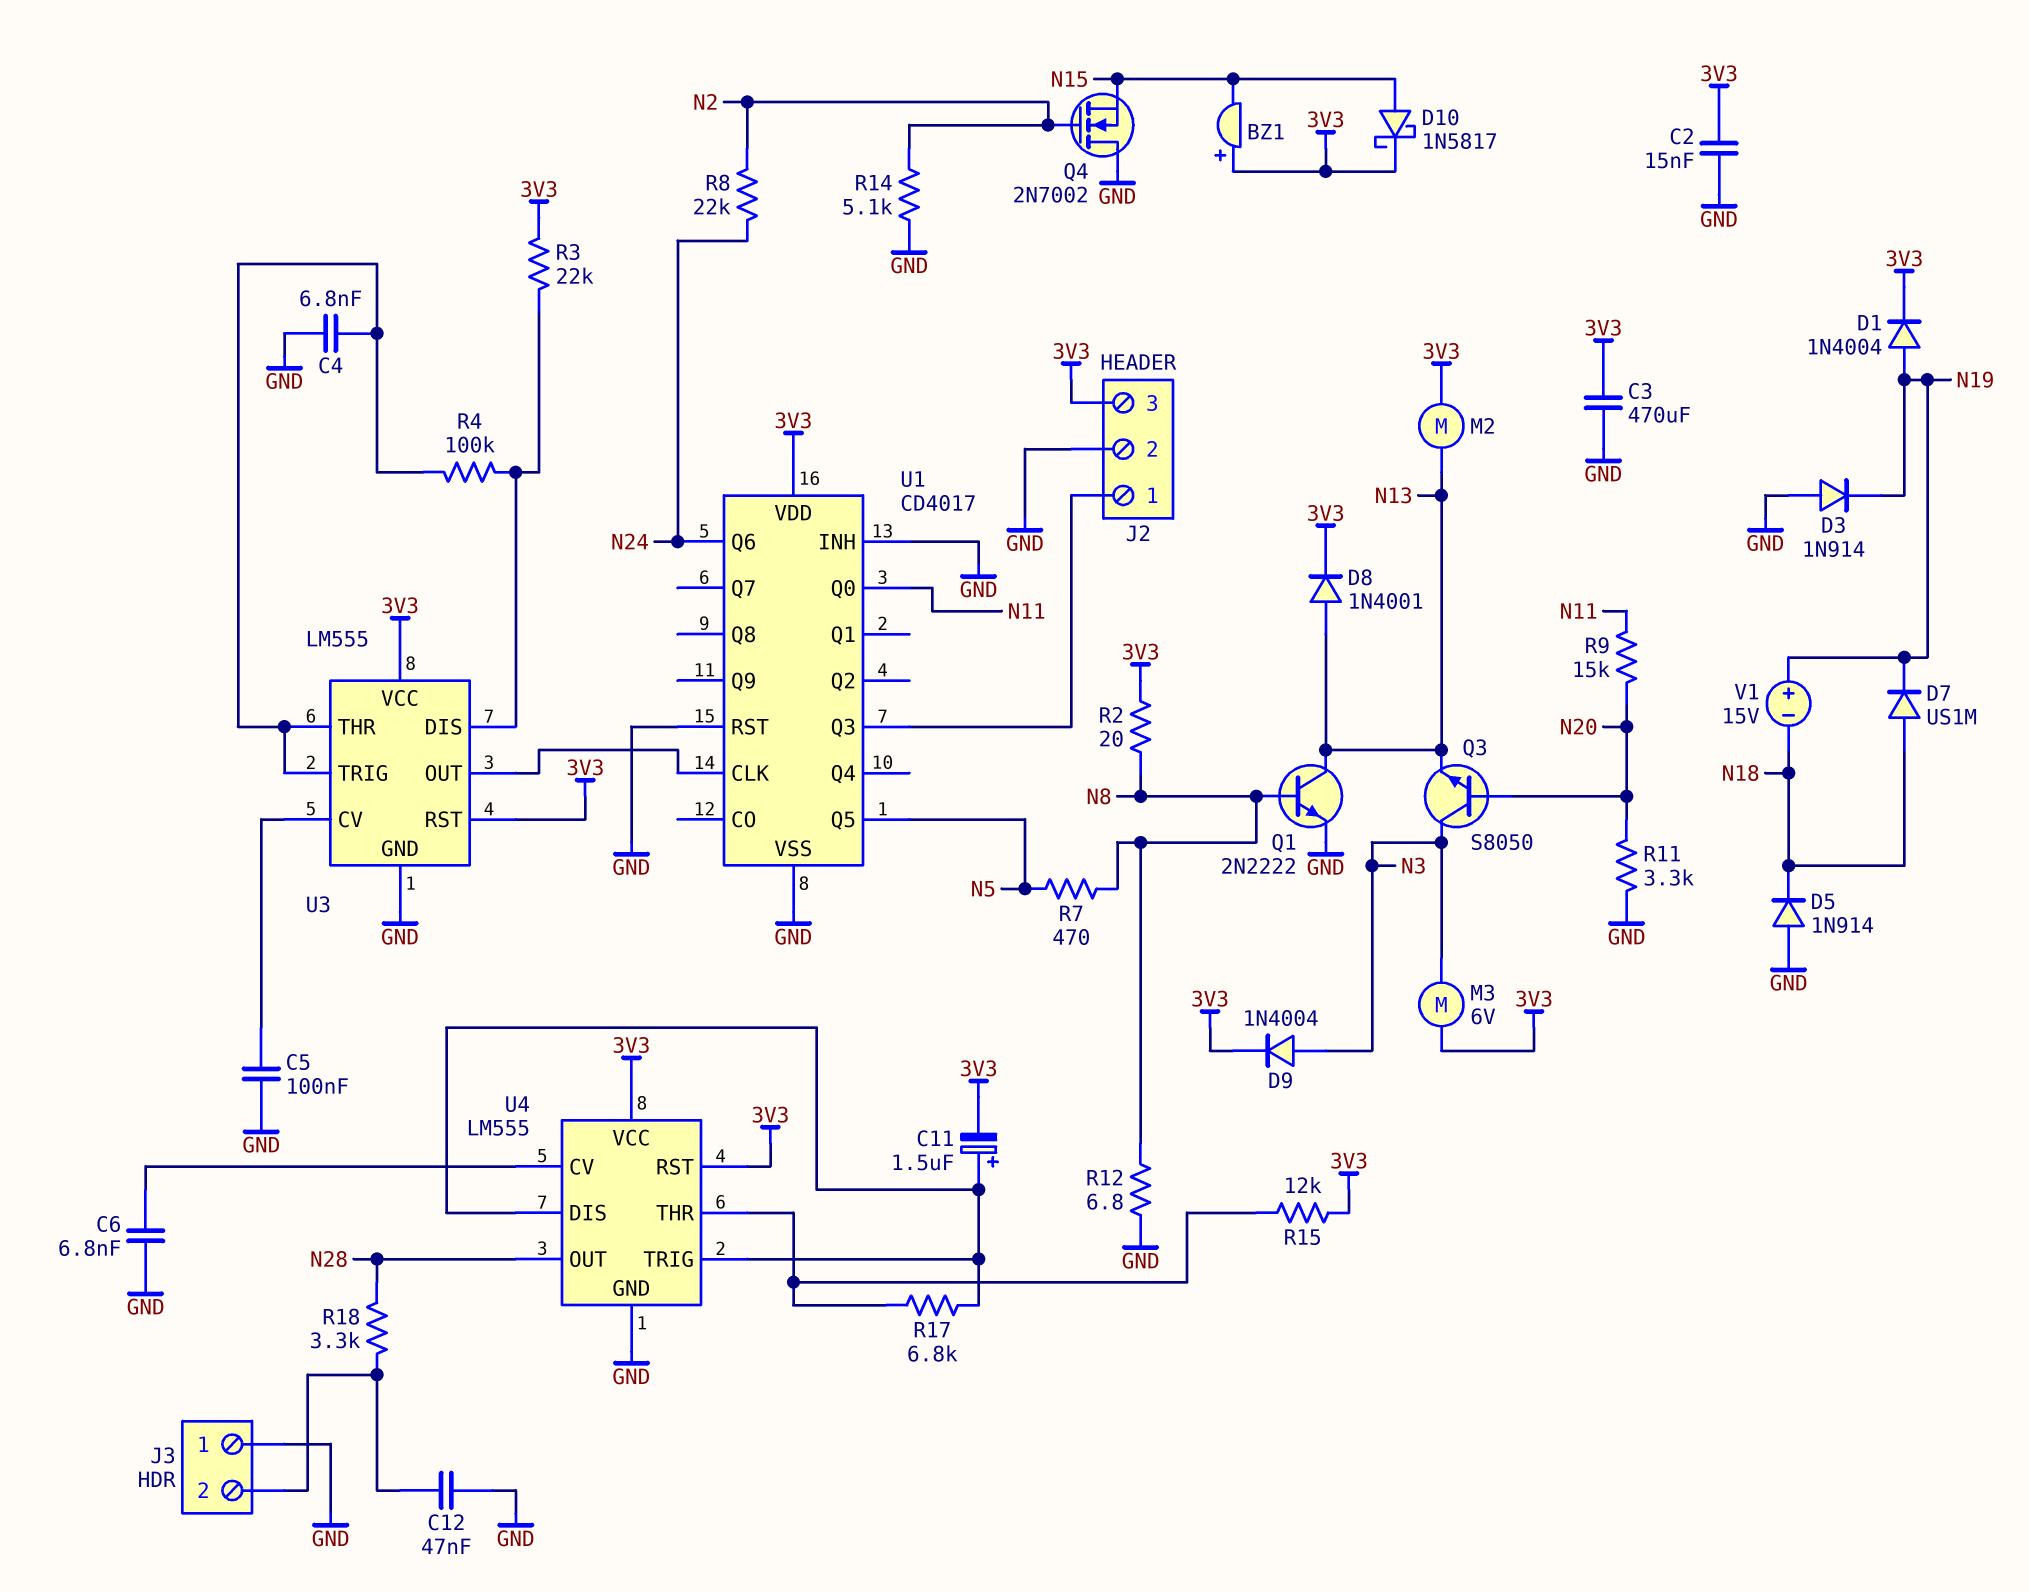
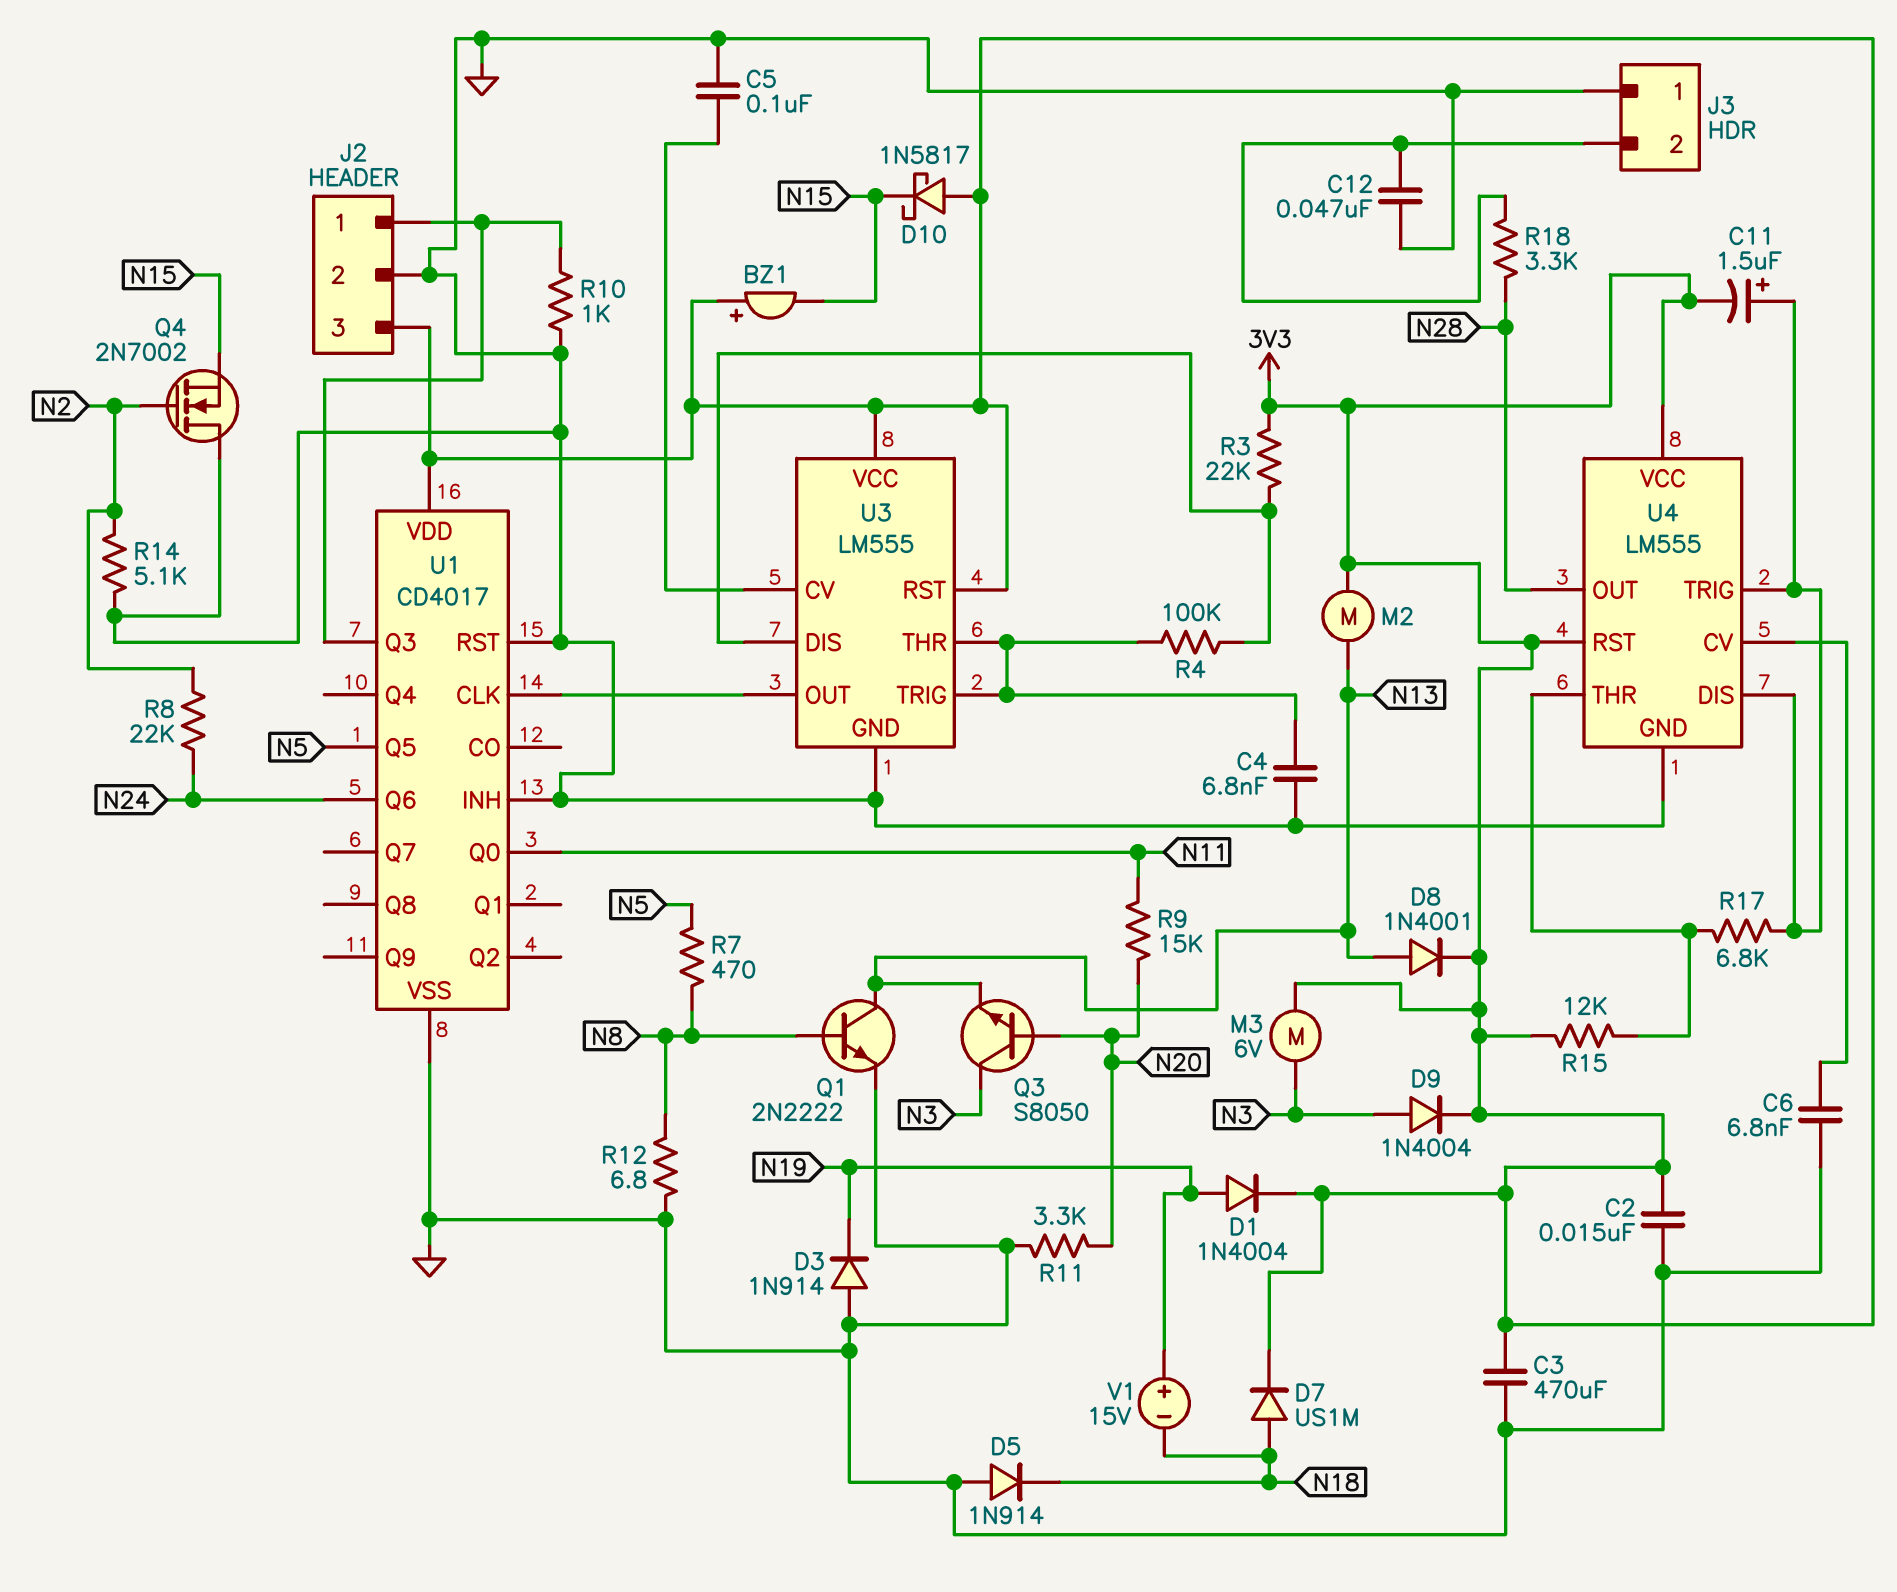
D7: diode US1M (A N18, K N19) -> diode US1M (A N18, K 3V3)
D10: schottky 1N5817 (A N15, K 3V3) -> schottky 1N5817 (A 3V3, K N15)
R2: 20 (3V3, N8) -> none
R10: none -> 1k (GND, J2/1)

